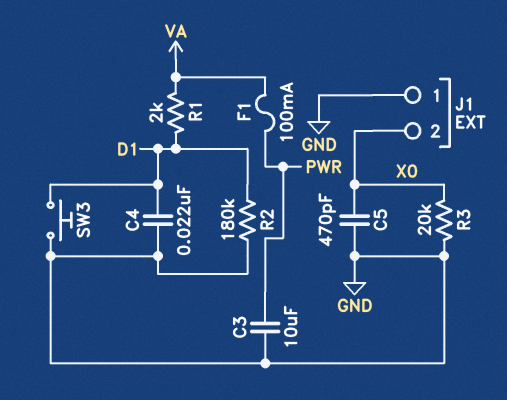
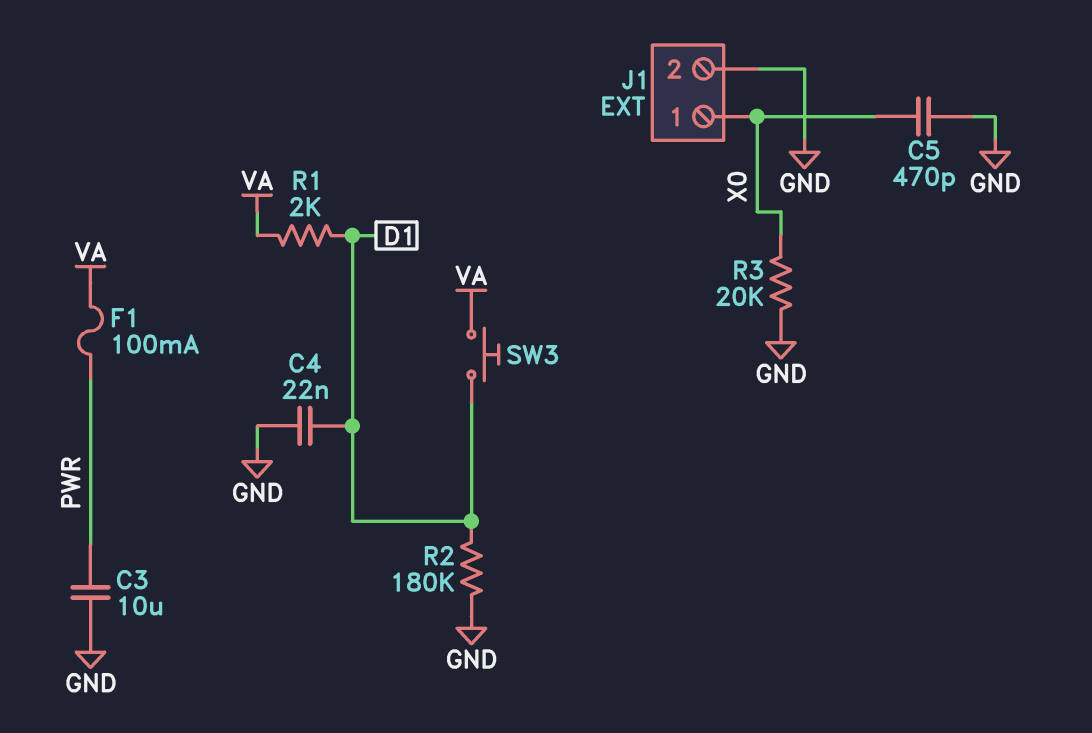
J1 pin 1: GND -> X0
J1 pin 2: X0 -> GND
SW3: button (D1, GND) -> button (D1, VA)

